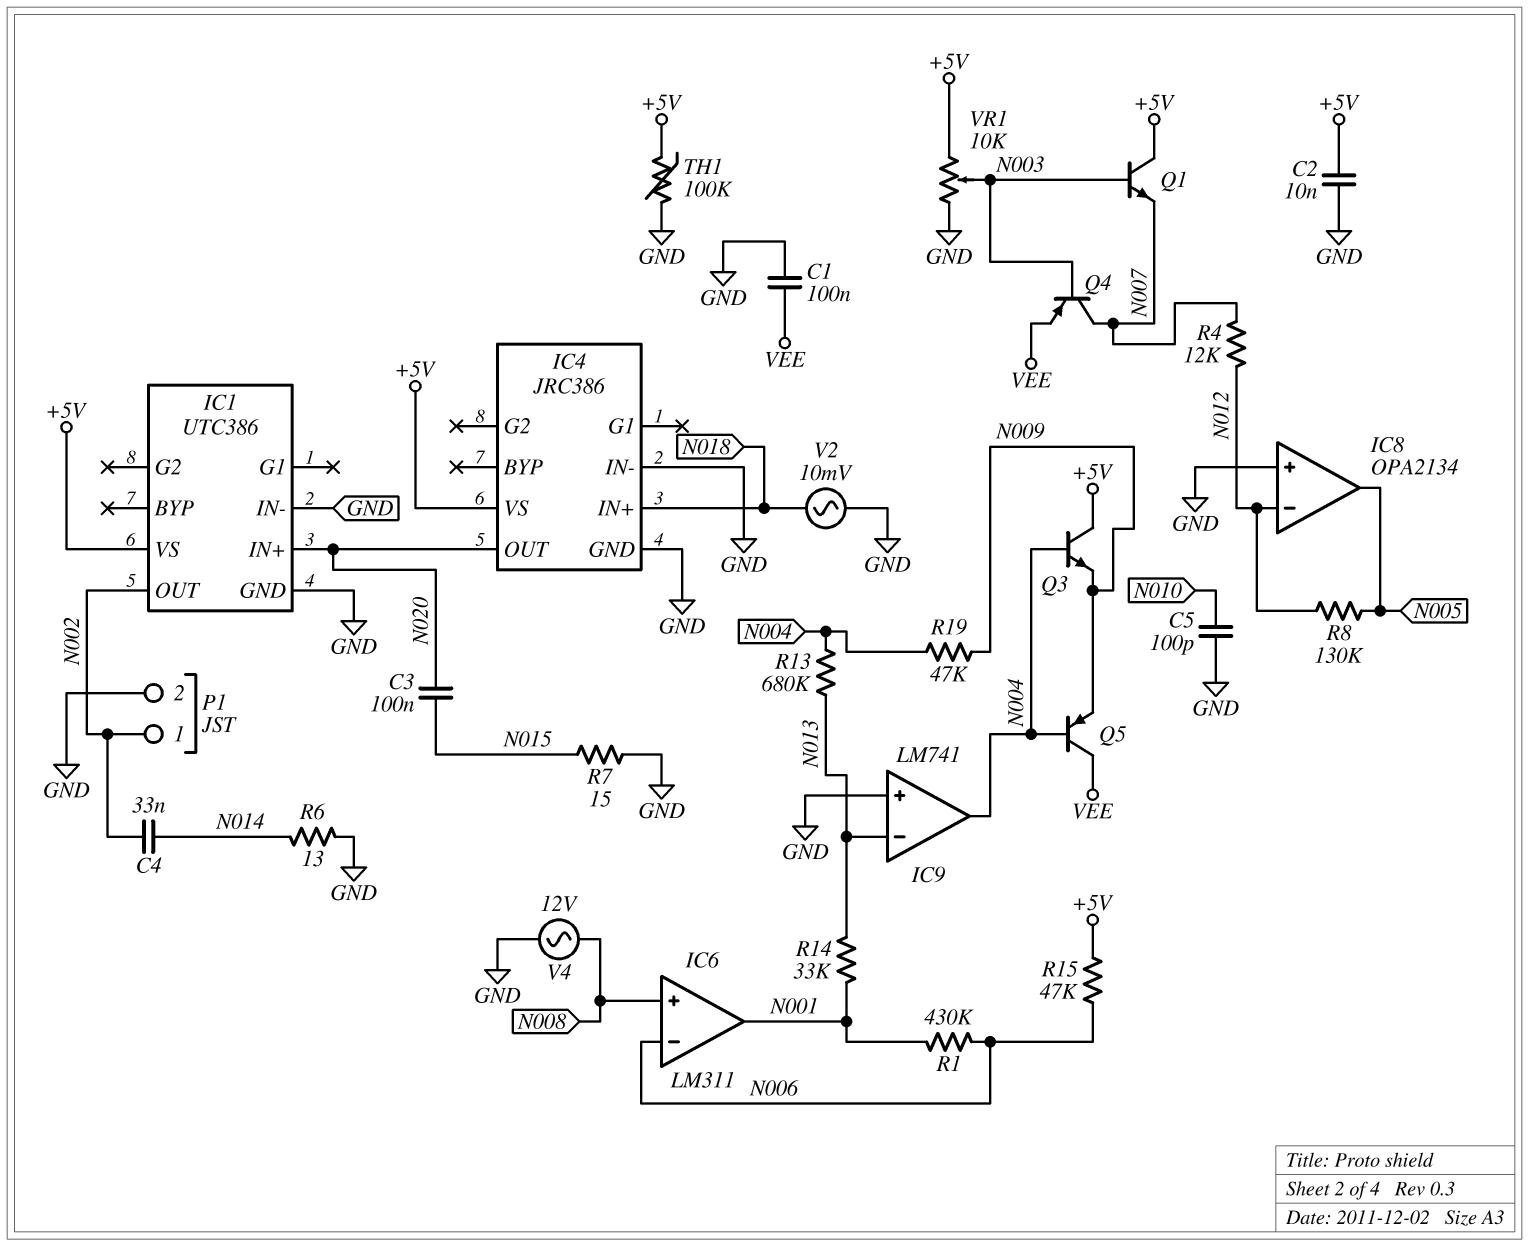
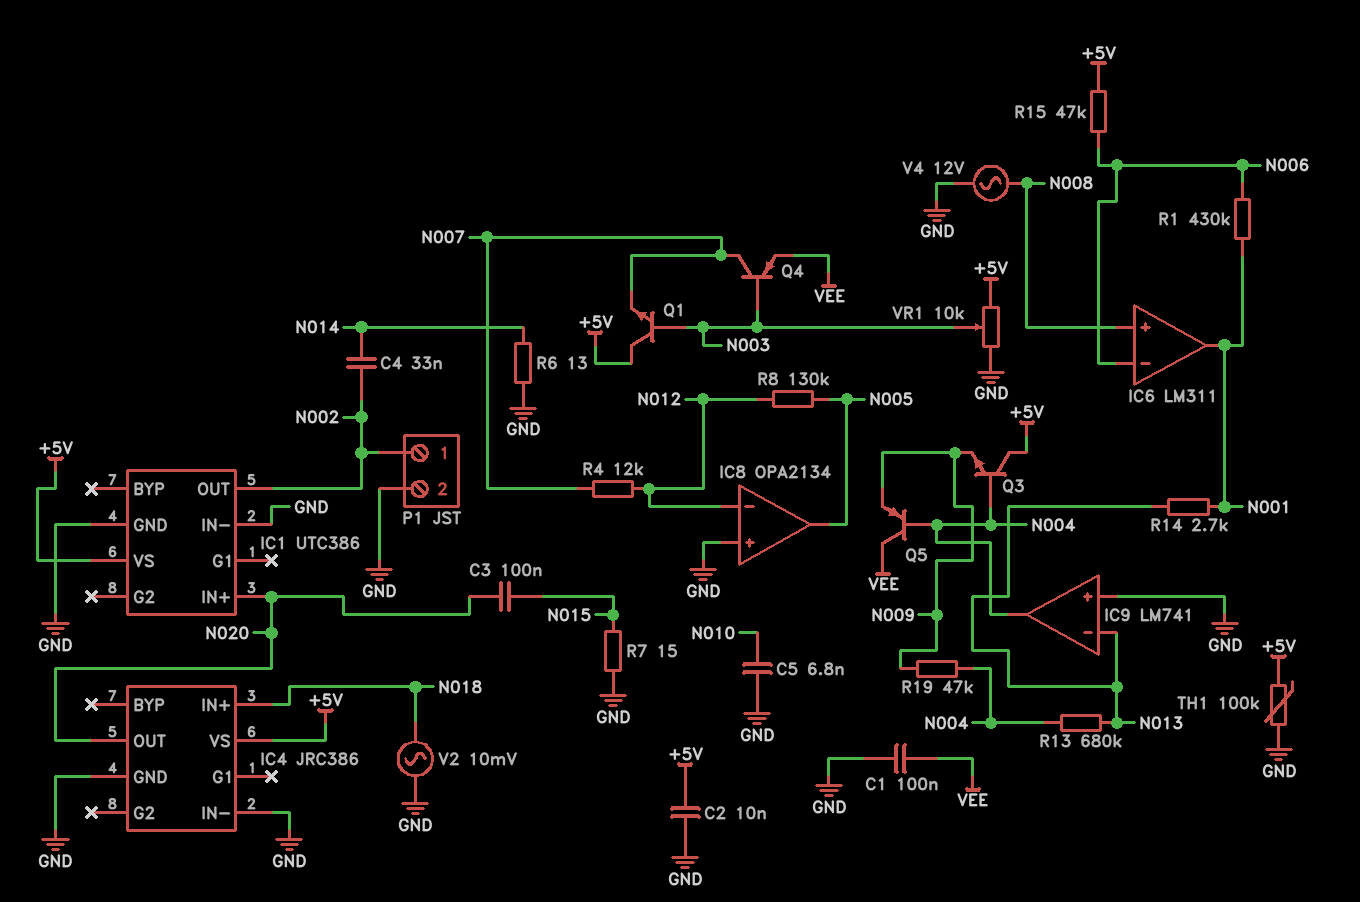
C5: 100pF (GND, N010) -> 6.8nF (GND, N010)
R14: 33k (N001, N013) -> 2.7k (N001, N013)

